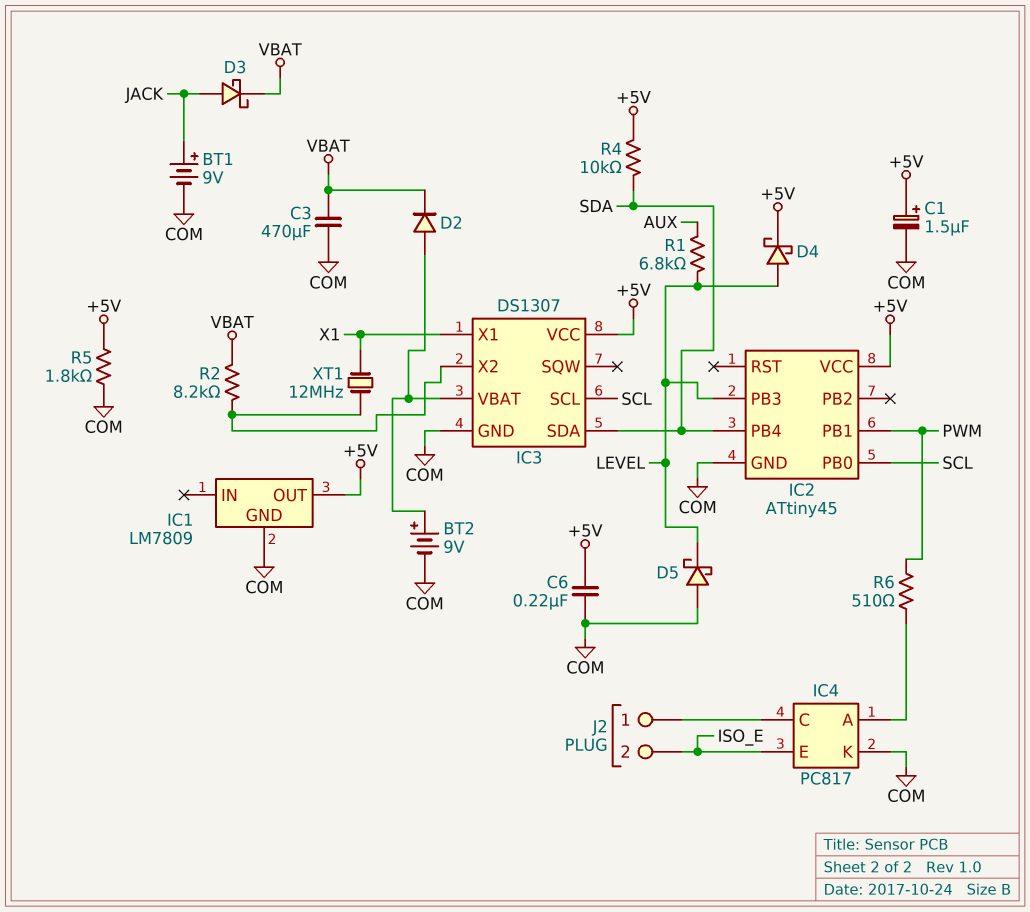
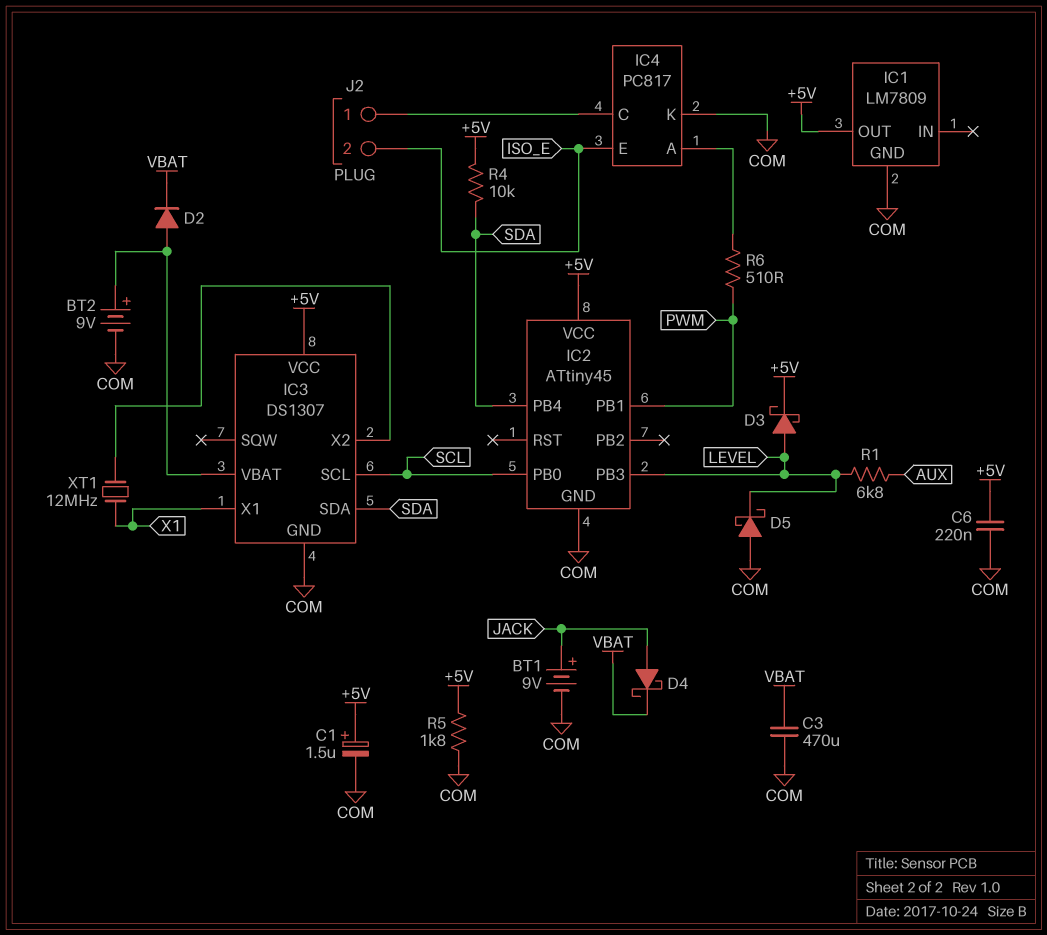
D3: schottky (A JACK, K VBAT) -> schottky (A LEVEL, K +5V)
D4: schottky (A LEVEL, K +5V) -> schottky (A JACK, K VBAT)
R2: 8.2k (IC3/X2, VBAT) -> none

